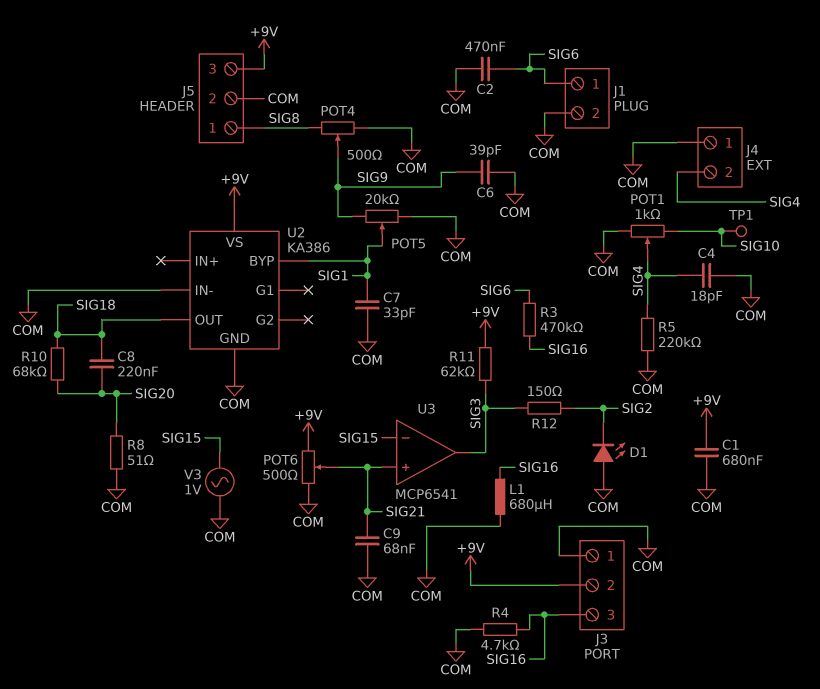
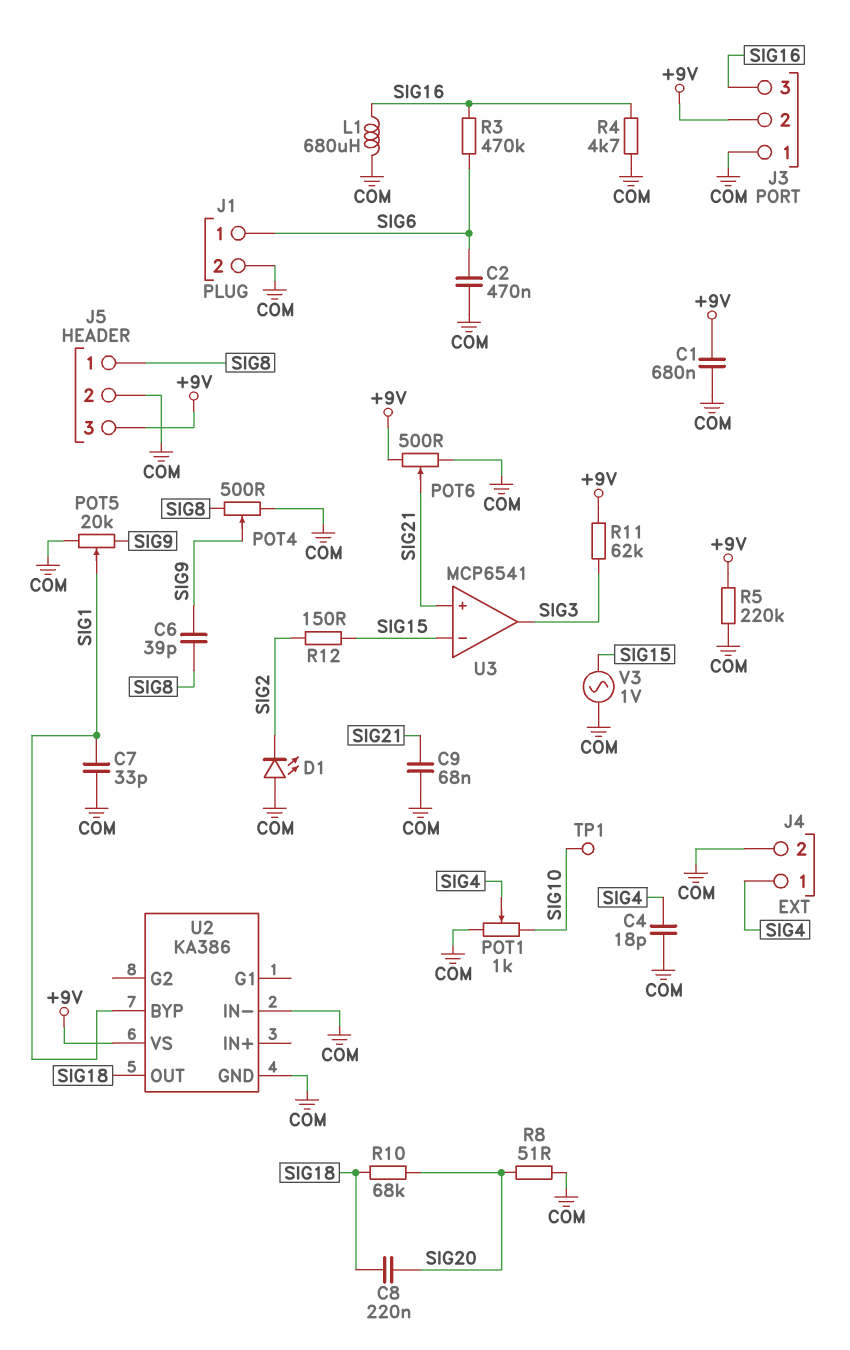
C6: 39pF (COM, SIG9) -> 39pF (SIG8, SIG9)
J4 pin 1: COM -> SIG4
J4 pin 2: SIG4 -> COM
R5: 220k (COM, SIG4) -> 220k (+9V, COM)
R12: 150 (SIG2, SIG3) -> 150 (SIG2, SIG15)

